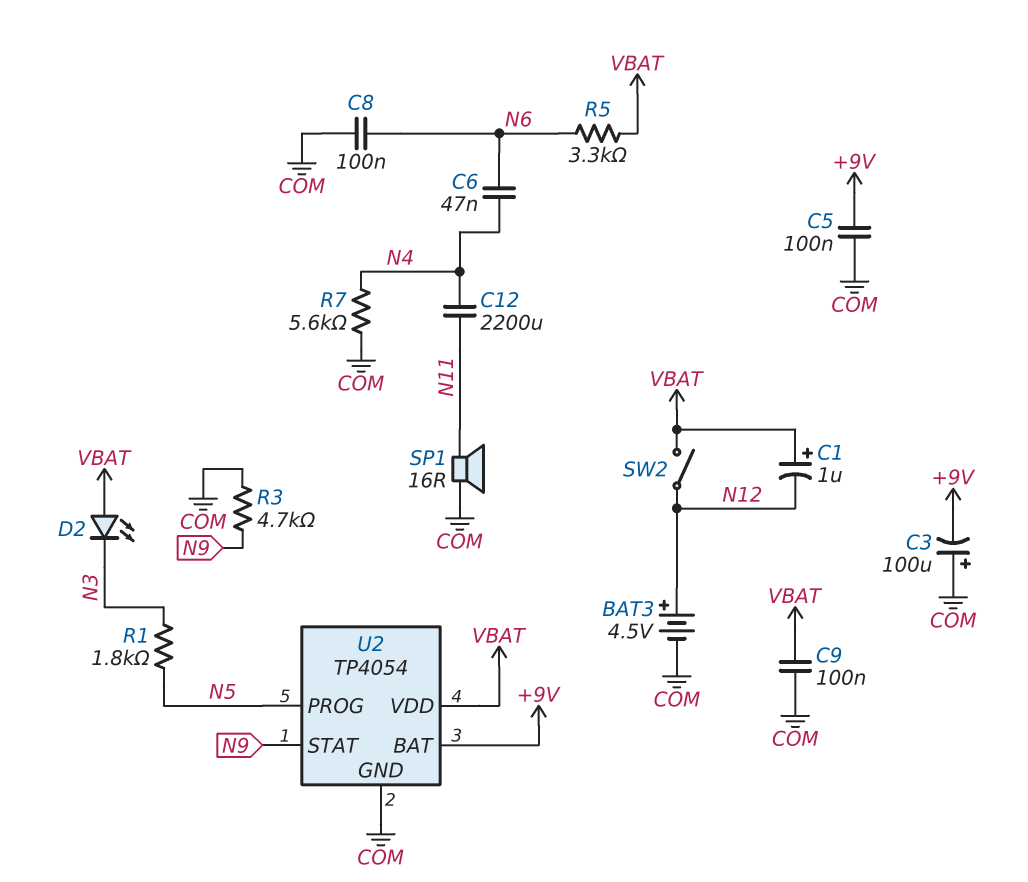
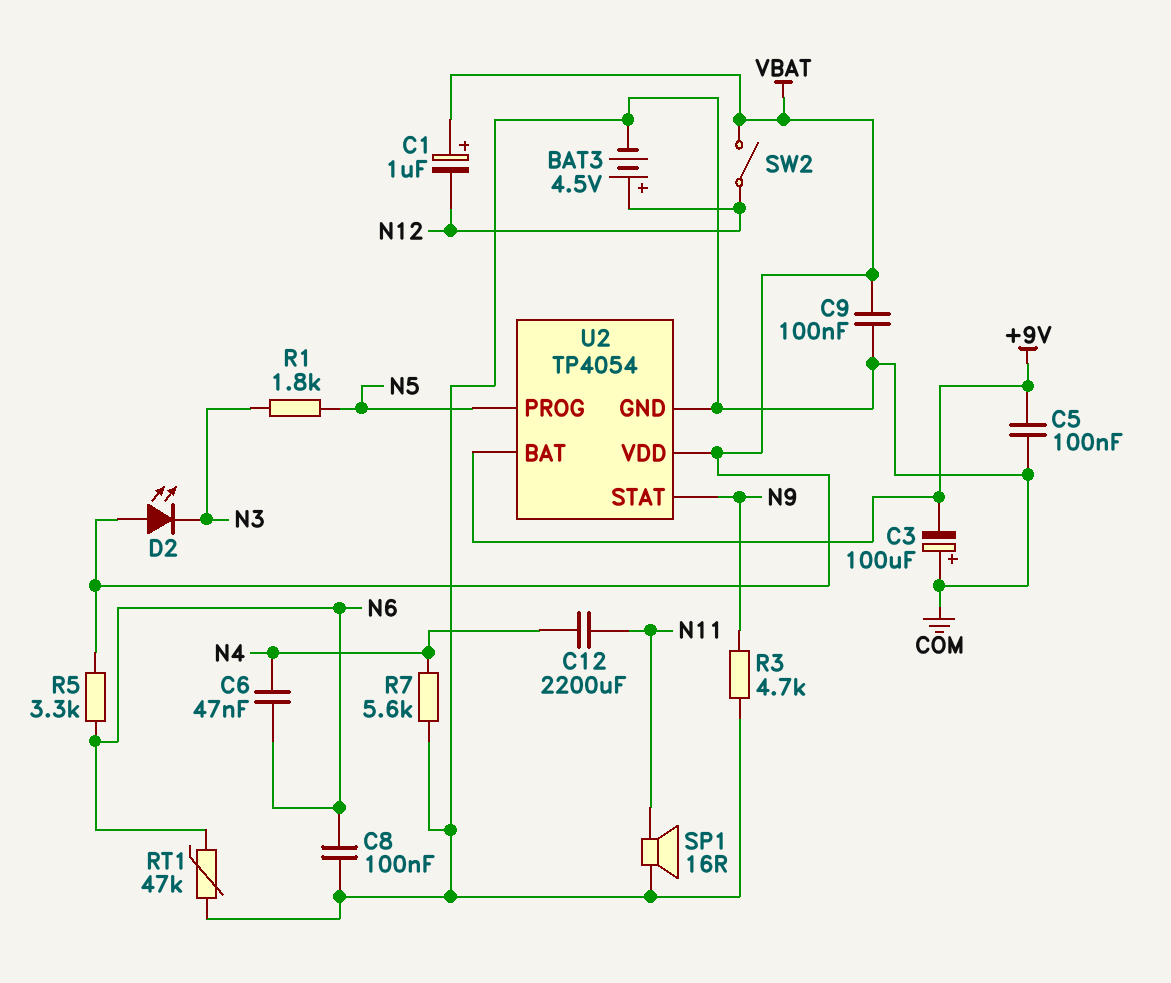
RT1: none -> 47k (COM, N6)

